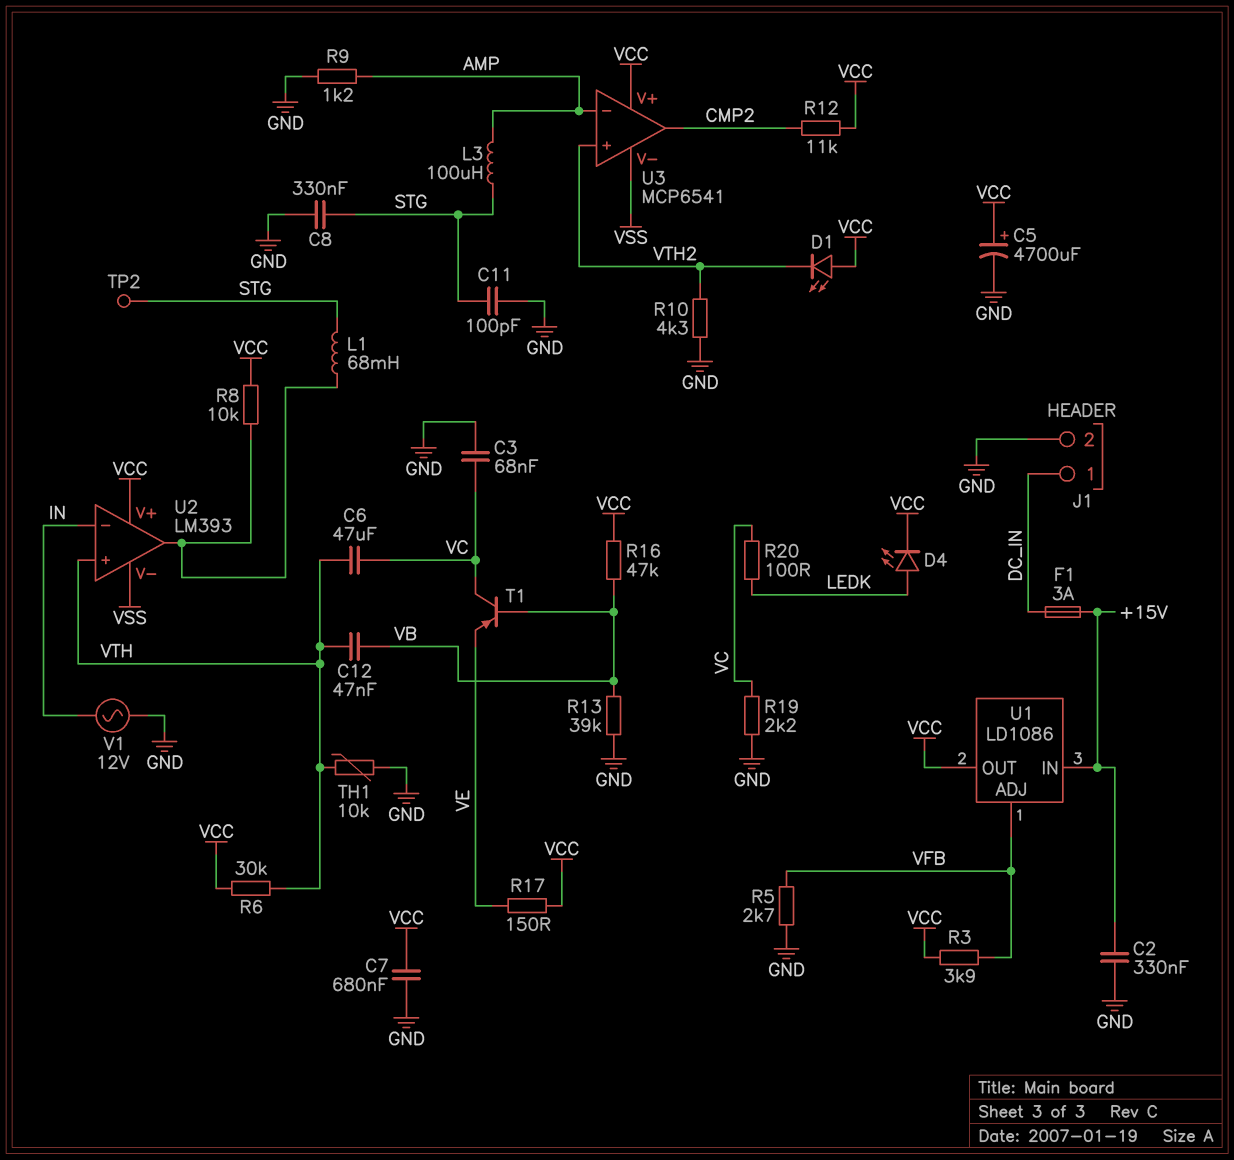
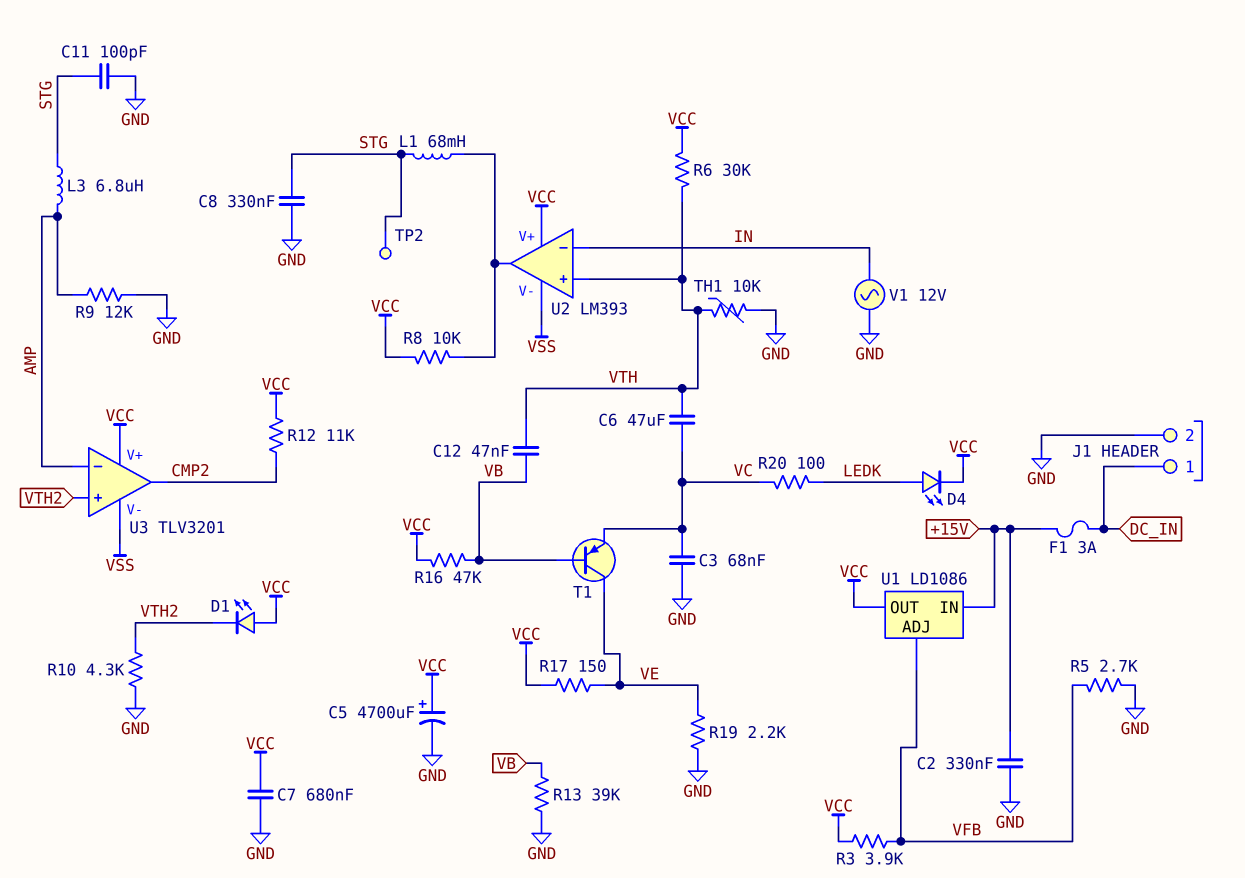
L3: 100uH (AMP, STG) -> 6.8uH (AMP, STG)
R9: 1.2k (AMP, GND) -> 12k (AMP, GND)
R19: 2.2k (GND, VC) -> 2.2k (GND, VE)
T1: PNP (B VB, C VC, E VE) -> PNP (B VB, C VE, E VC)
U3: MCP6541 -> TLV3201

